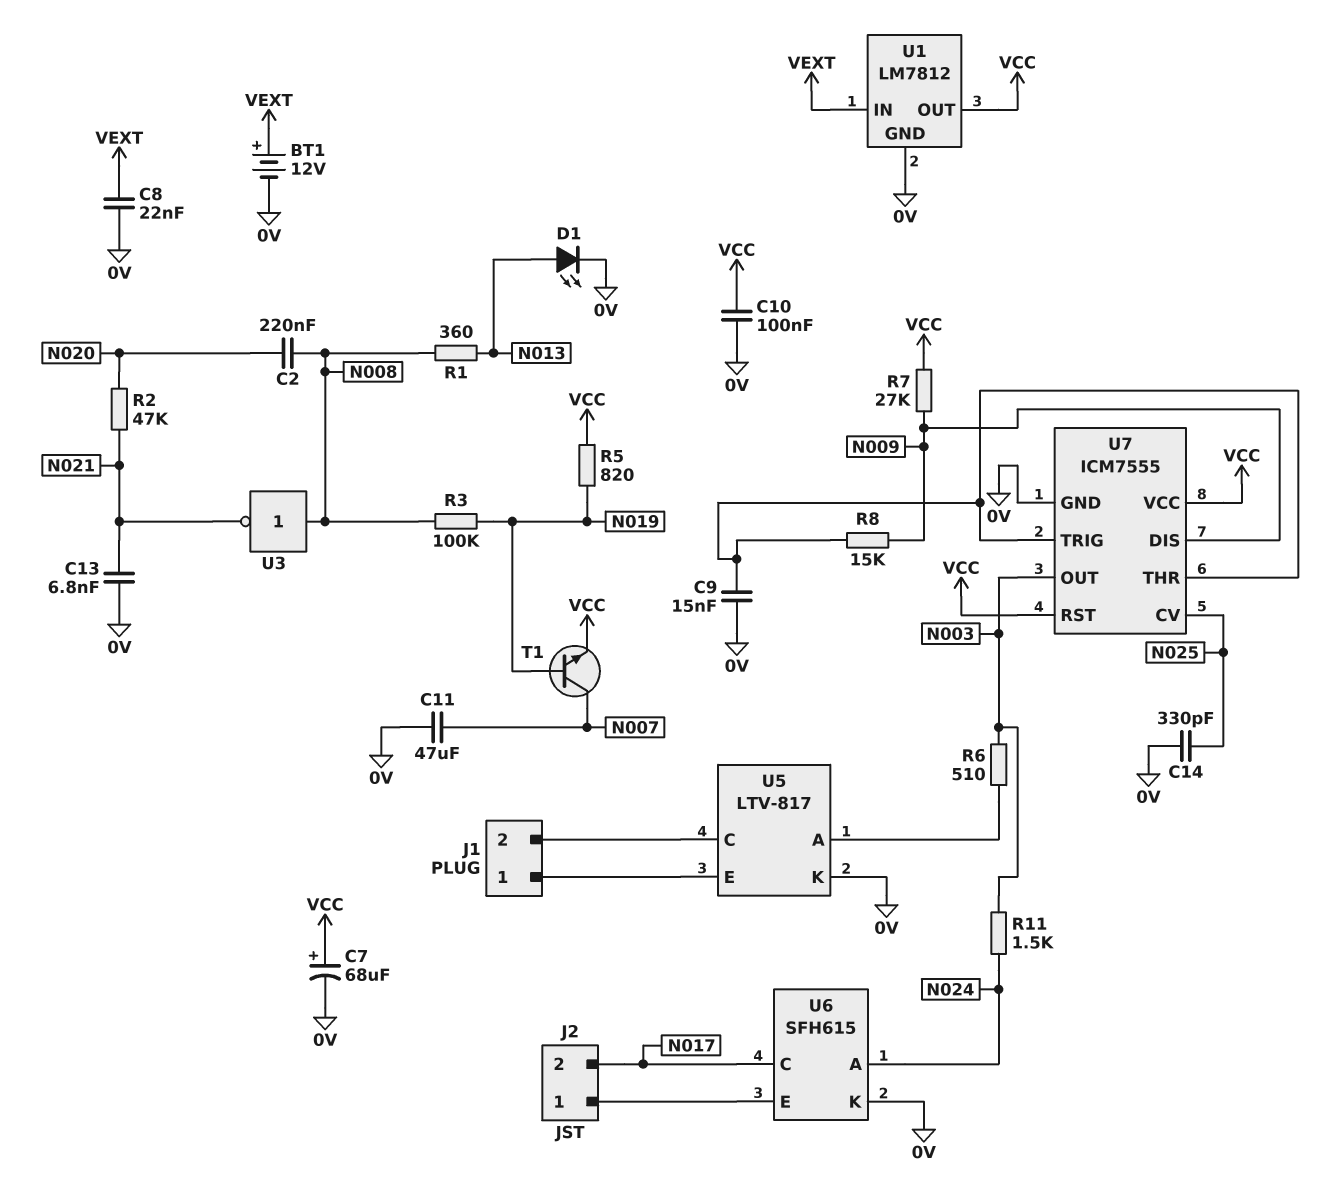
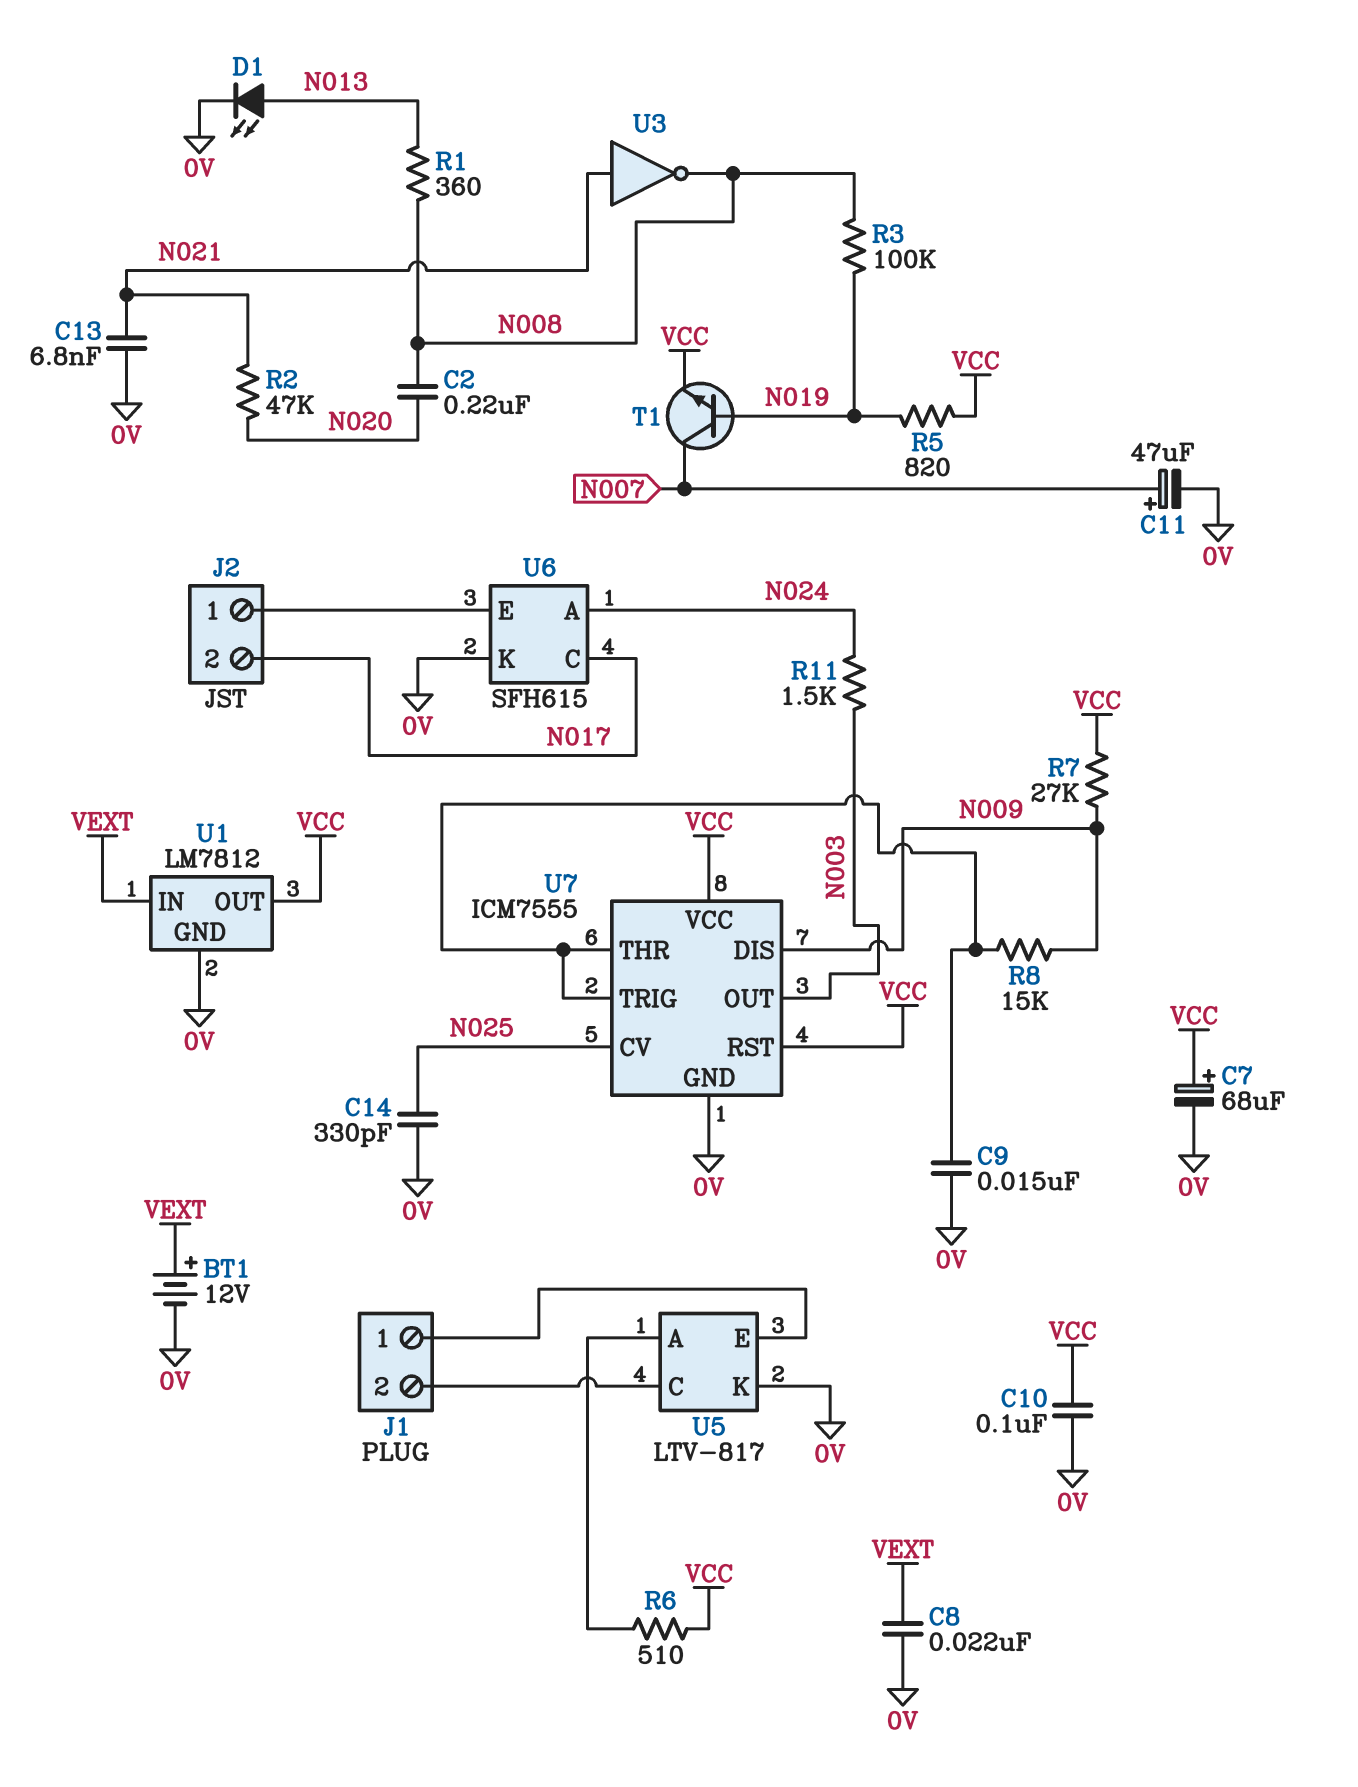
C11: 47uF (0V, N007) -> 47uF (plus N007, minus 0V)
R6: 510 (N003, U5/A) -> 510 (U5/A, VCC)
U3: NOT (in N008, out N021) -> NOT (in N021, out N008)

